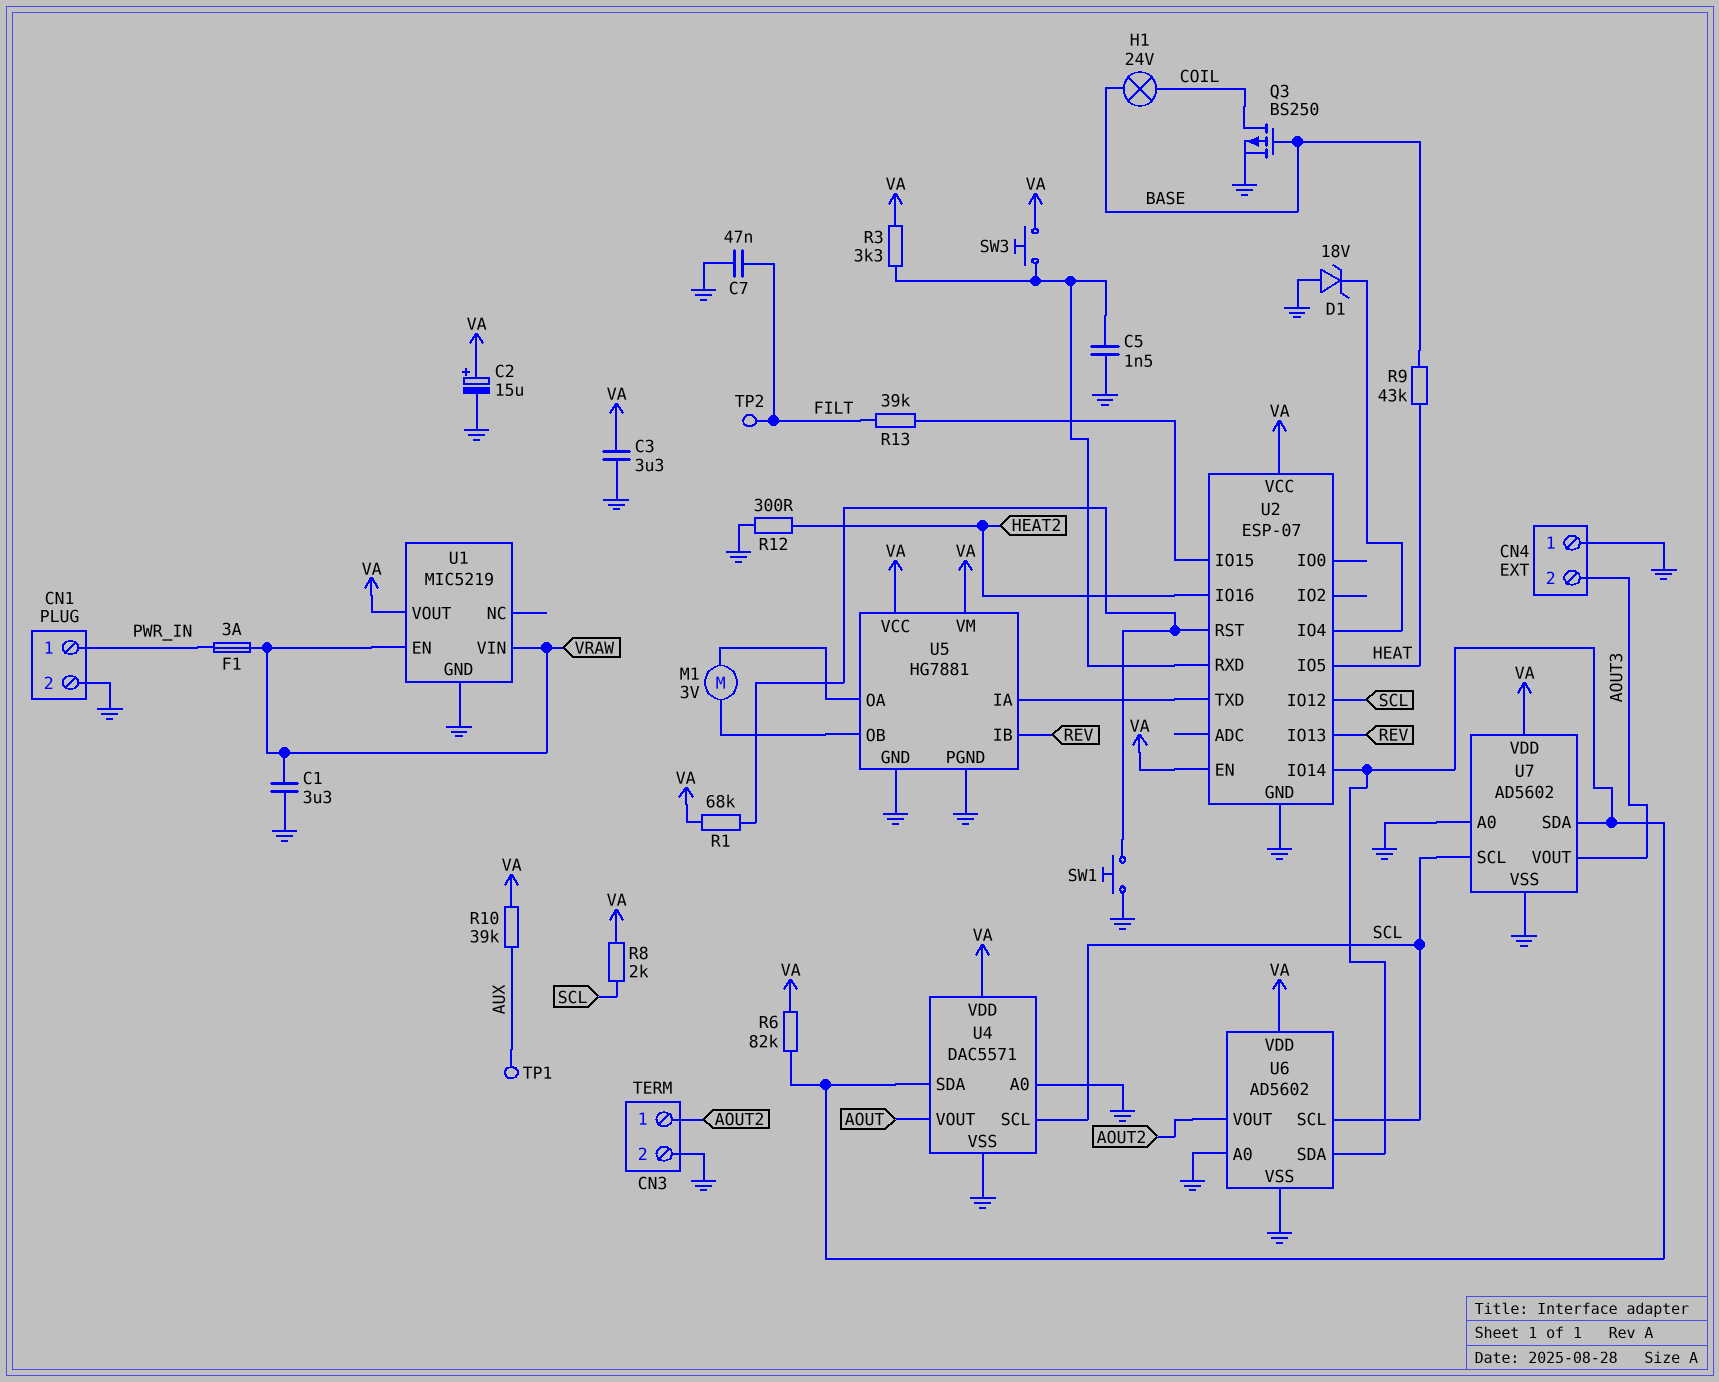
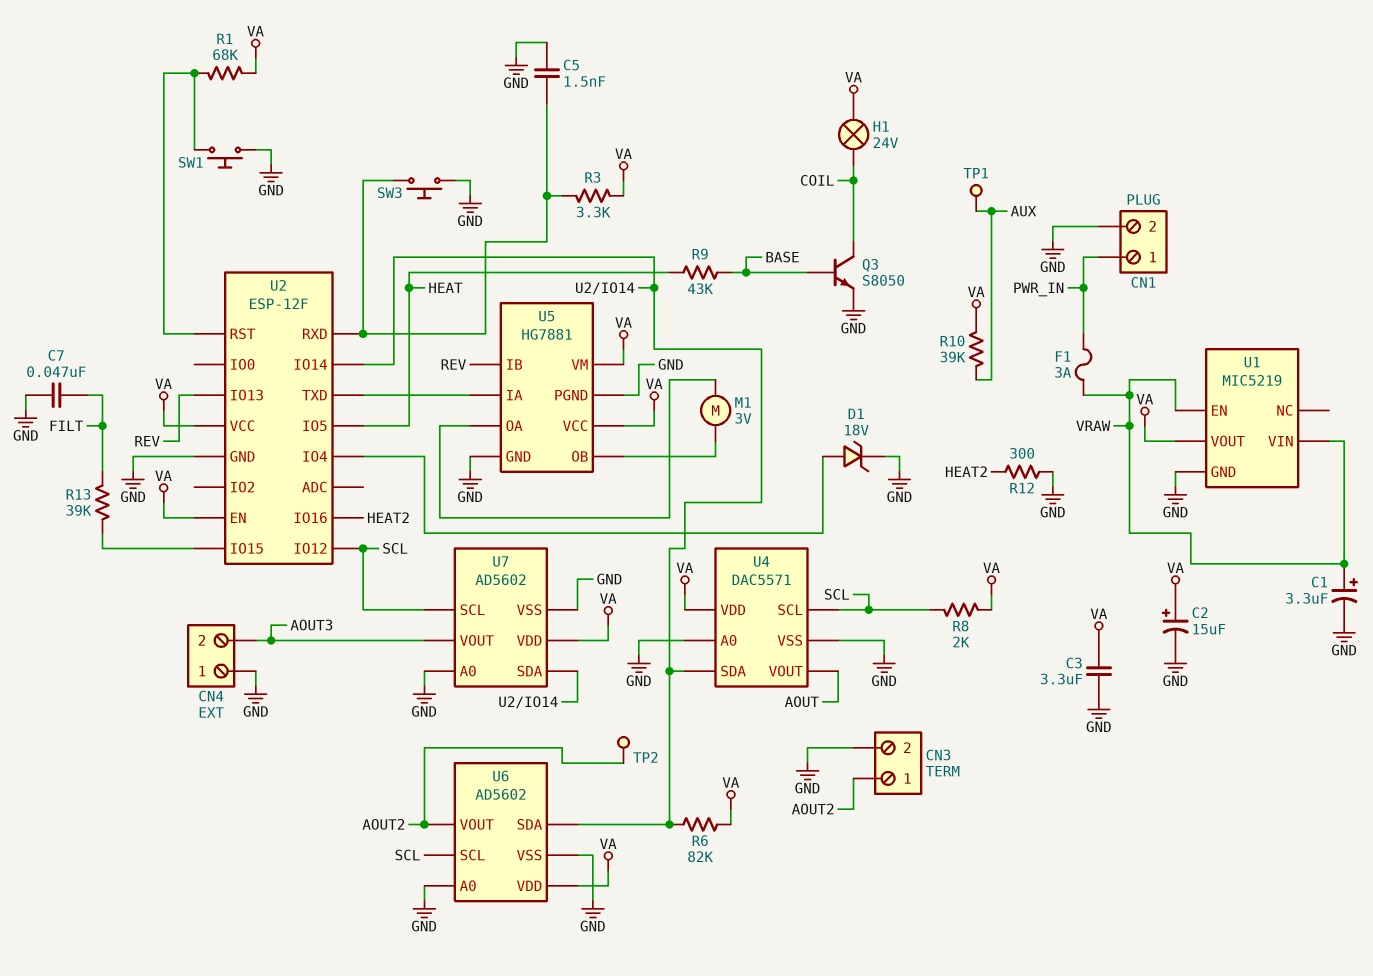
C1: 3.3uF (GND, VRAW) -> 3.3uF (plus VRAW, minus GND)
D1: zener 18V (A GND, K U2/IO4) -> zener 18V (A U2/IO4, K GND)
H1: lamp 24V (BASE, COIL) -> lamp 24V (COIL, VA)
Q3: PMOS BS250 (G BASE, D COIL, S GND) -> NPN S8050 (B BASE, C COIL, E GND)
SW3: button (U2/RXD, VA) -> button (GND, U2/RXD)
TP2: test point (FILT) -> test point (AOUT2)
U2: ESP-07 -> ESP-12F

